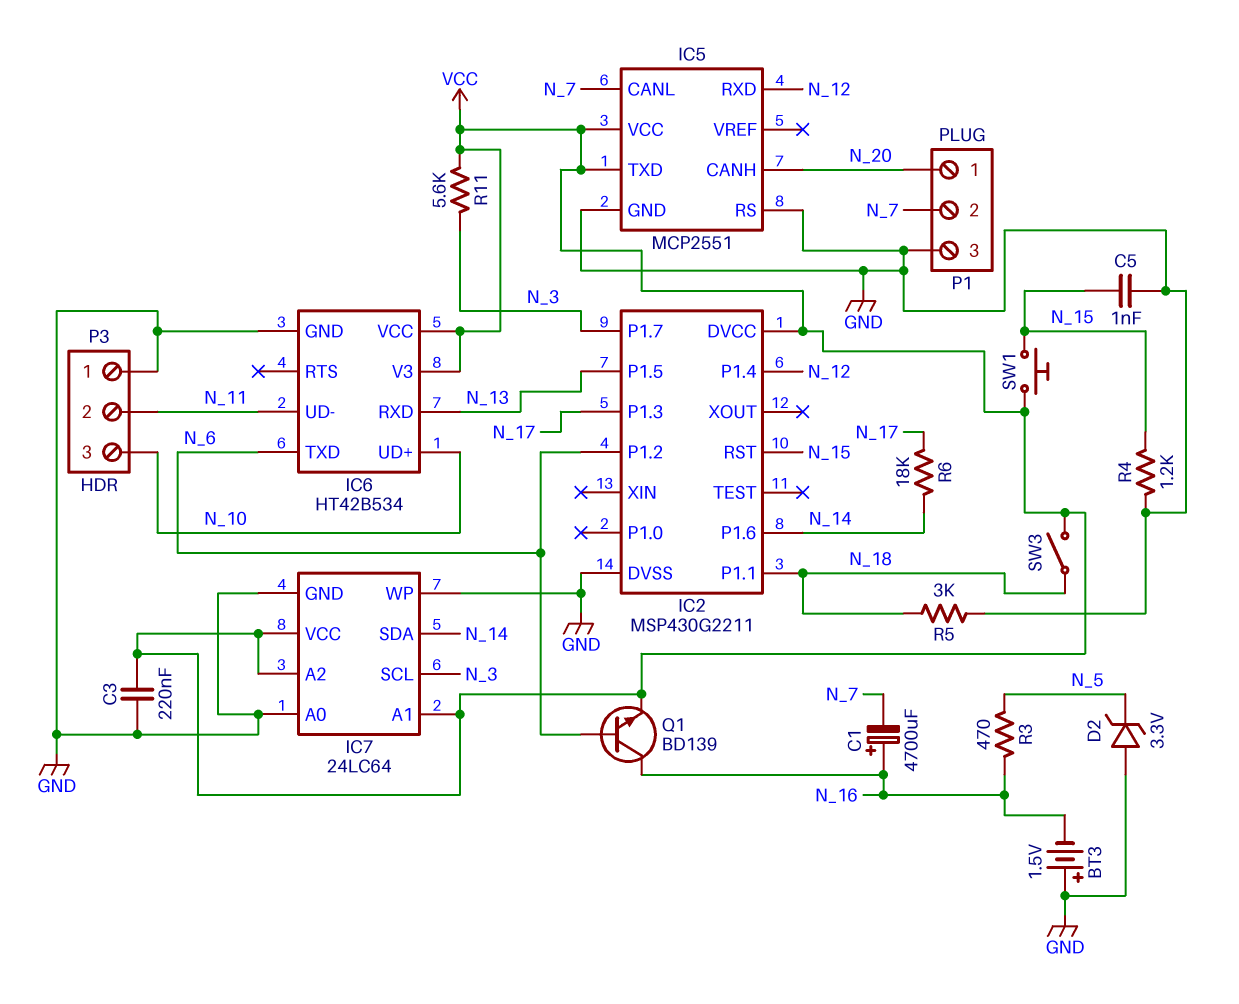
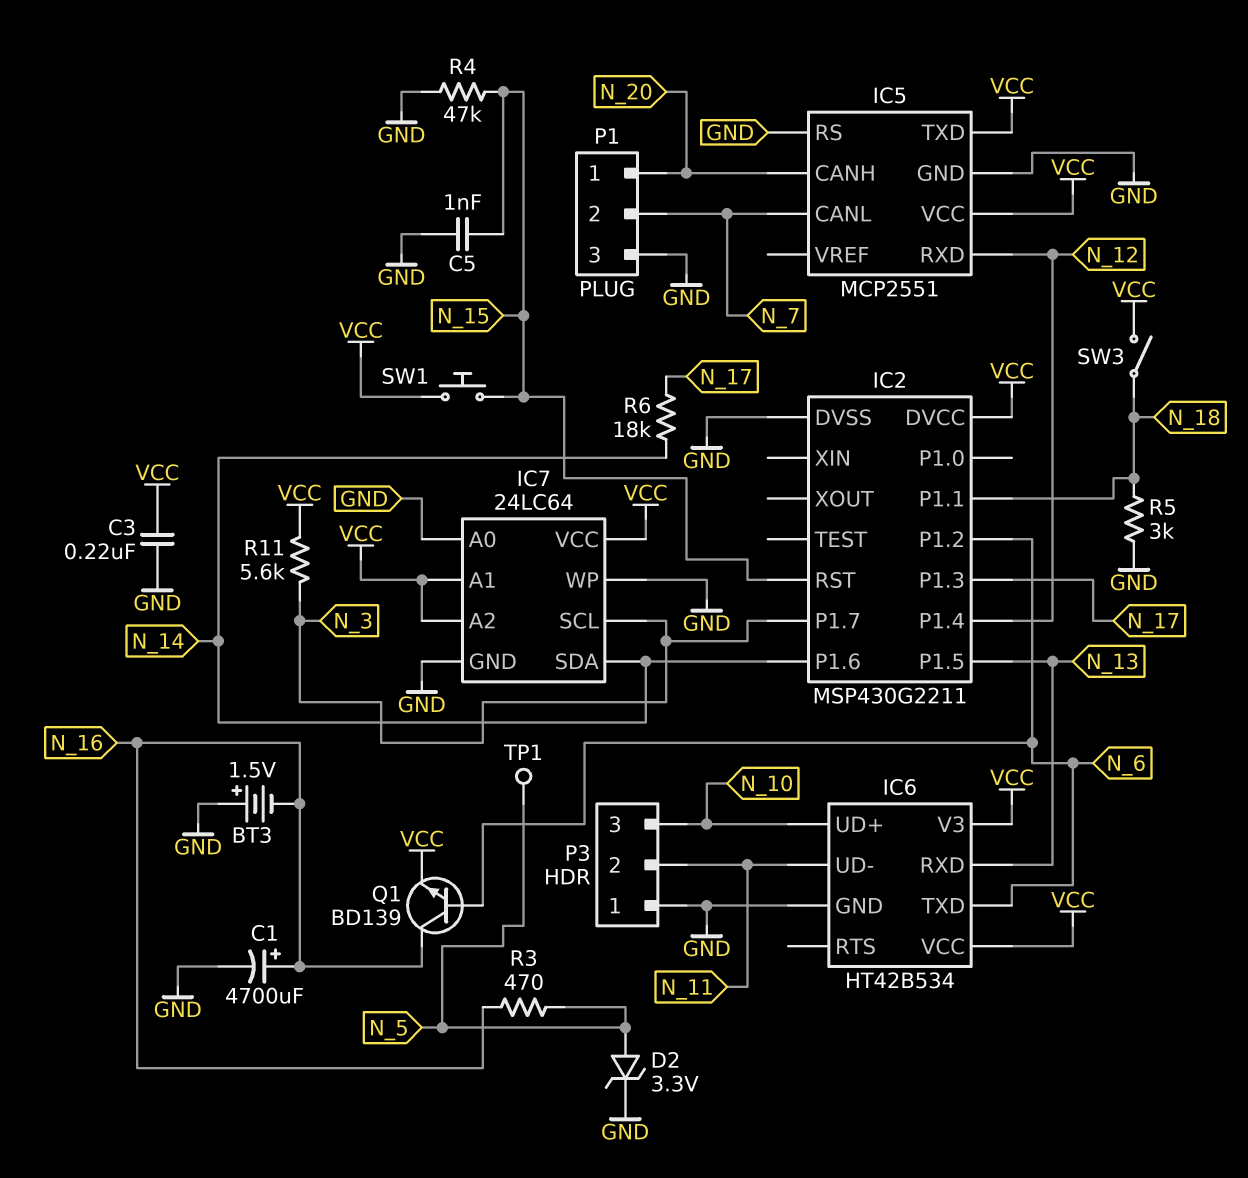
C1: 4700uF (plus N_16, minus N_7) -> 4700uF (plus N_16, minus GND)
D2: zener 3.3V (A GND, K N_5) -> zener 3.3V (A N_5, K GND)
R4: 1.2k (GND, N_15) -> 47k (GND, N_15)
TP1: none -> test point (N_5)

